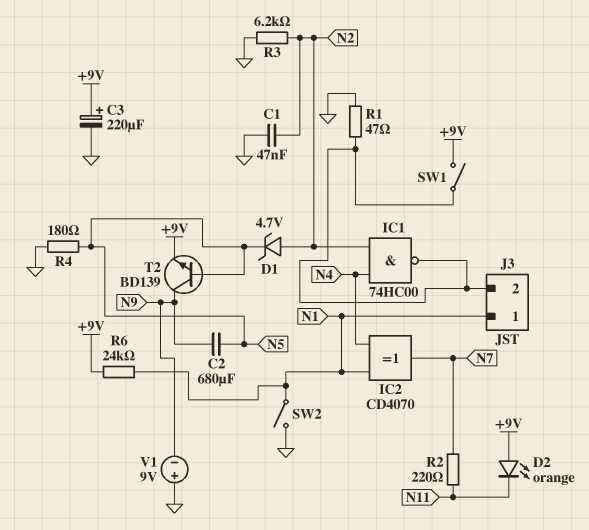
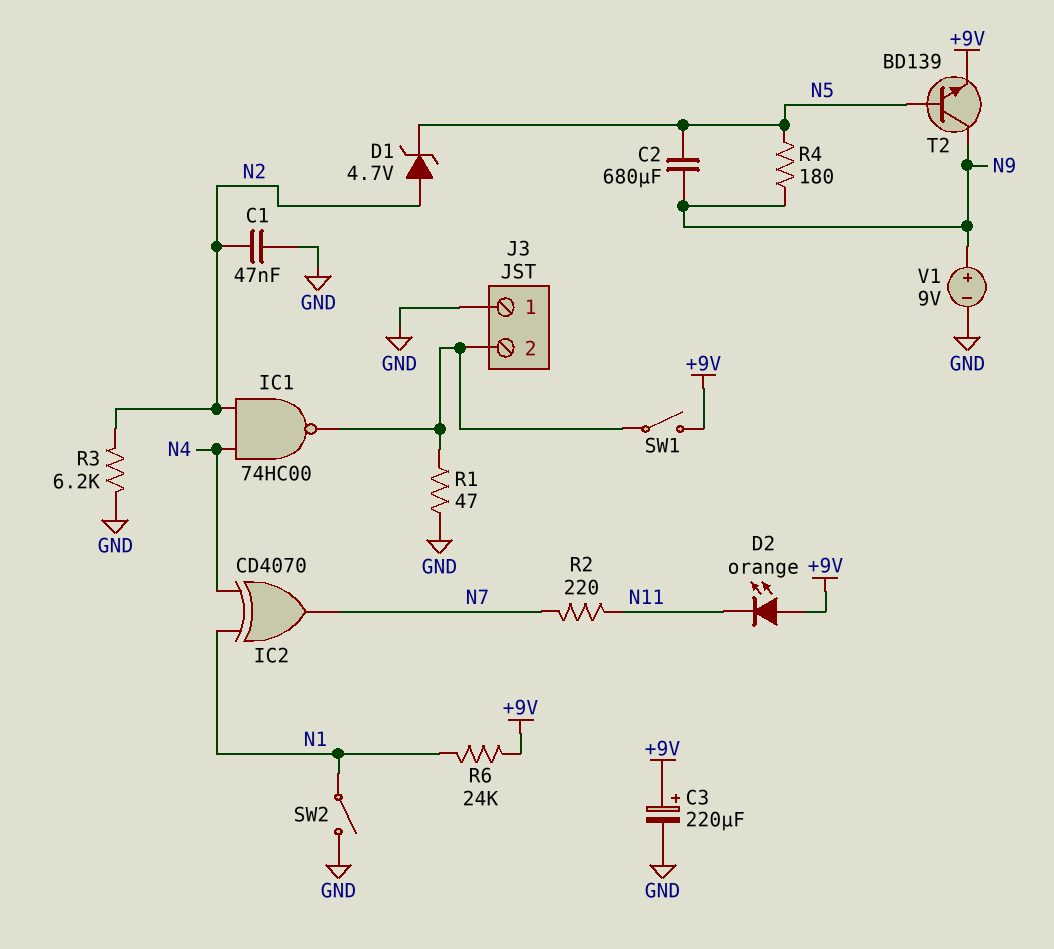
J3 pin 1: N1 -> GND
R4: 180 (GND, N5) -> 180 (N5, N9)
V1: 9V (plus GND, minus N9) -> 9V (plus N9, minus GND)

